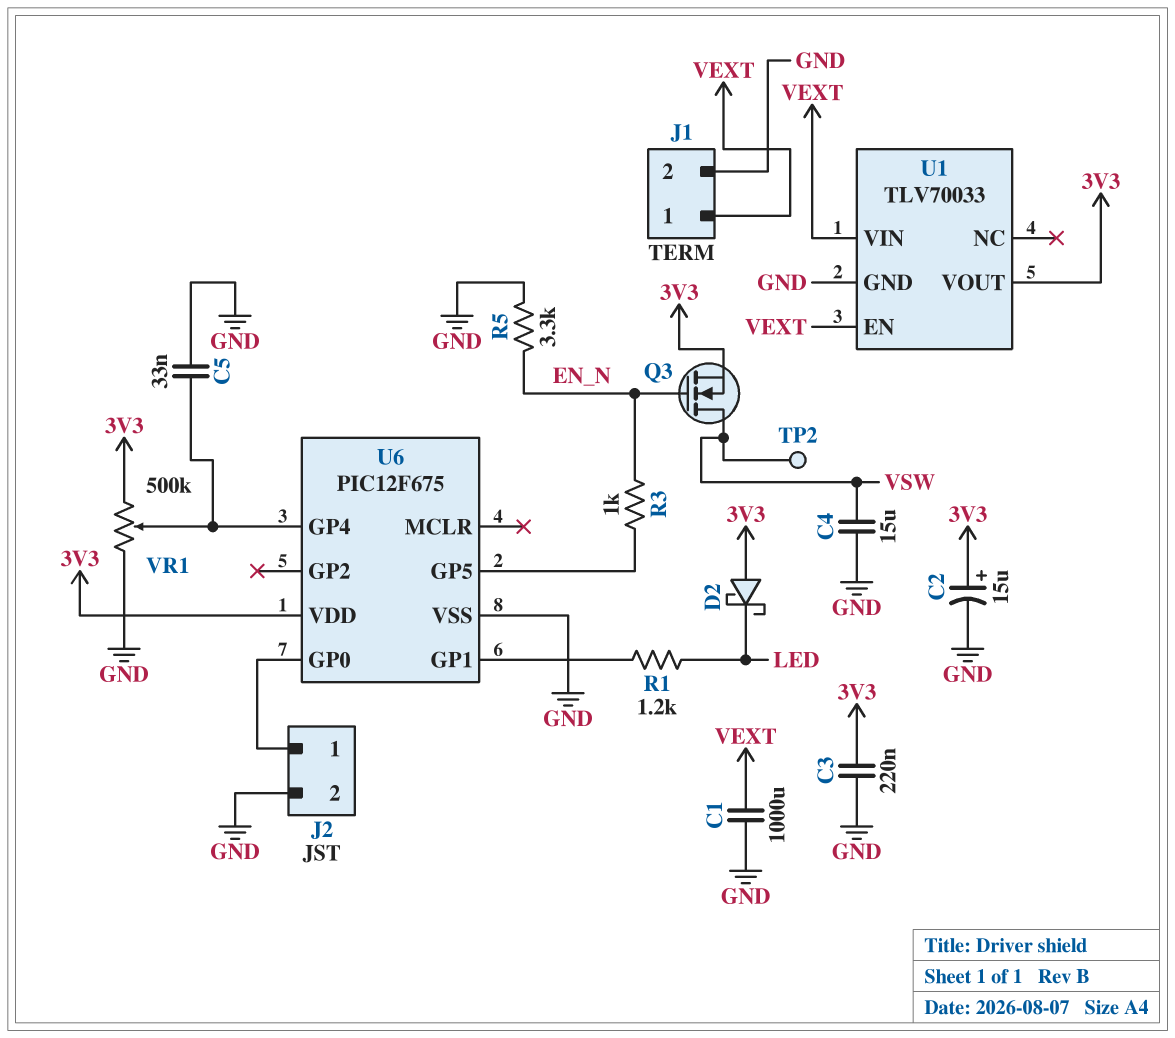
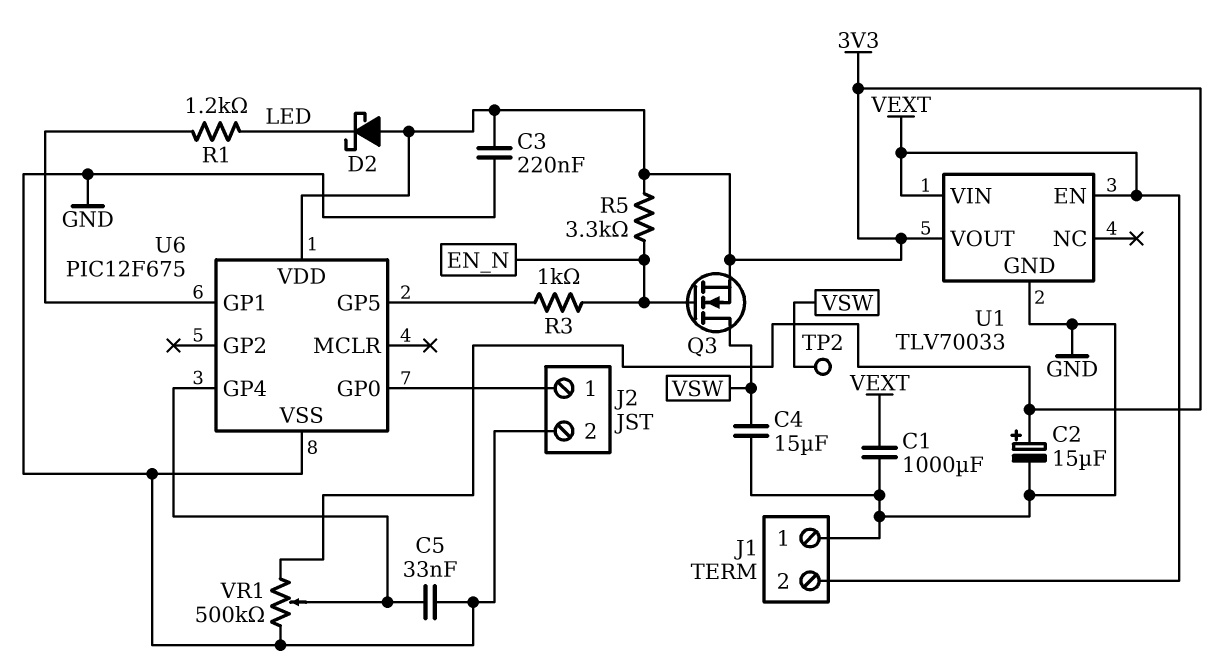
J1 pin 1: VEXT -> GND
J1 pin 2: GND -> VEXT
R5: 3.3k (EN_N, GND) -> 3.3k (3V3, EN_N)

